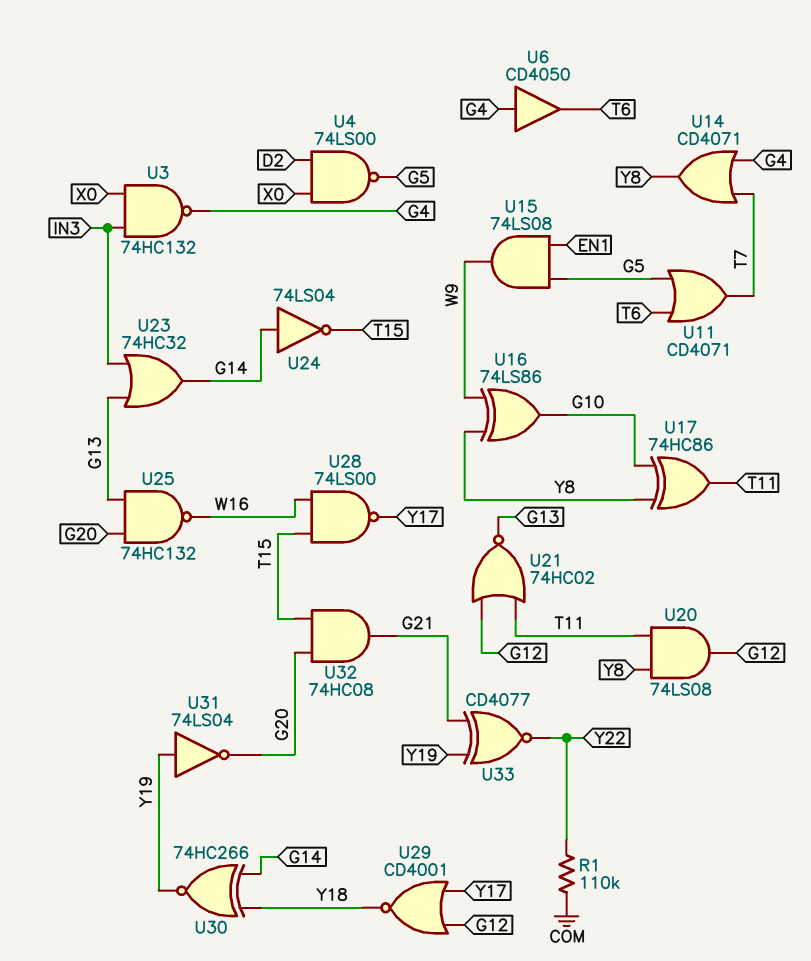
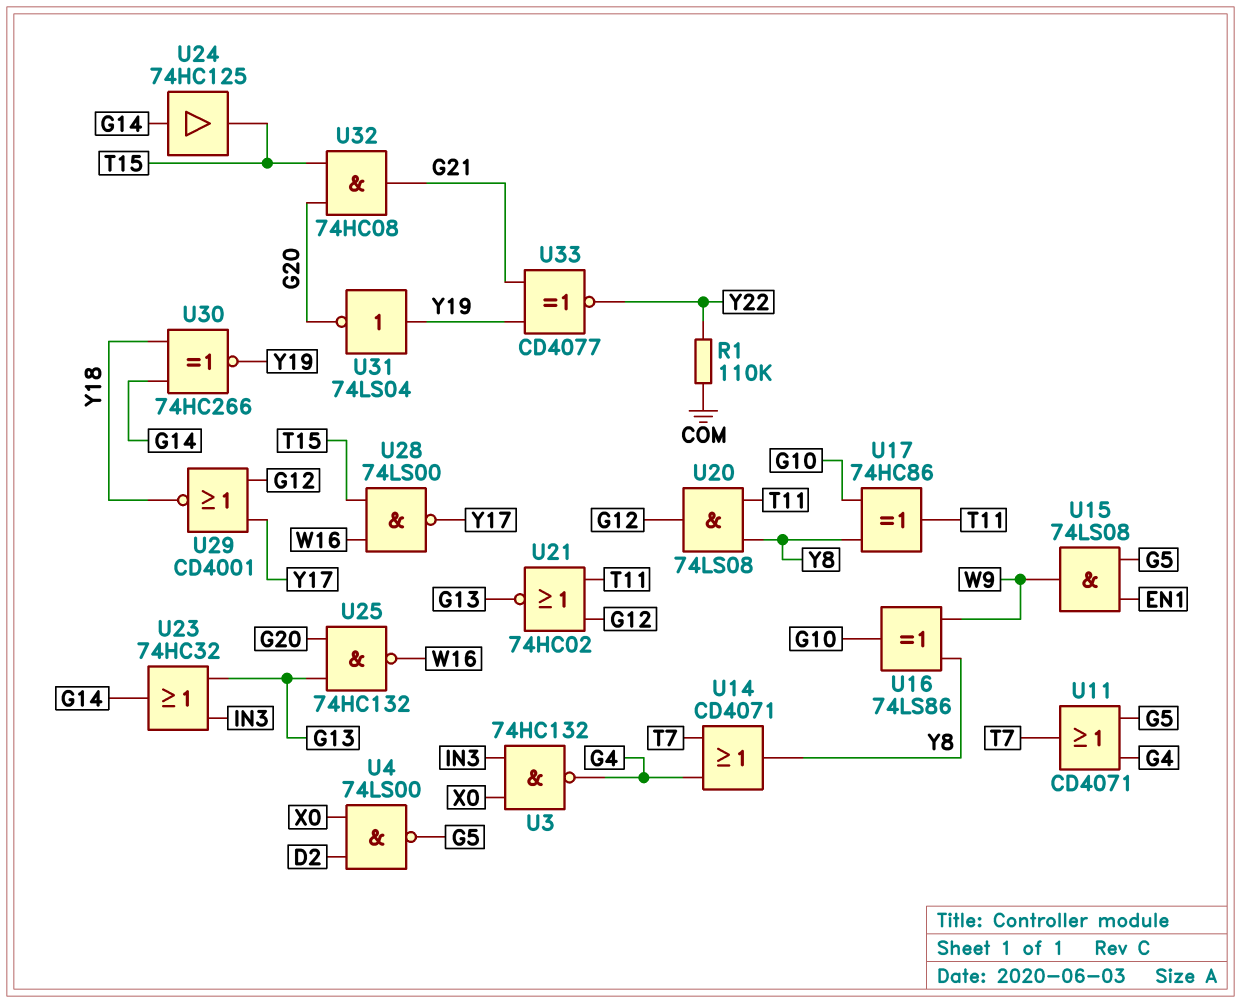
U6: buffer CD4050 (in G4, out T6) -> none
U11: OR CD4071 (in G5, in T6, out T7) -> OR CD4071 (in G4, in G5, out T7)
U24: NOT 74LS04 (in G14, out T15) -> buffer 74HC125 (in G14, out T15)

